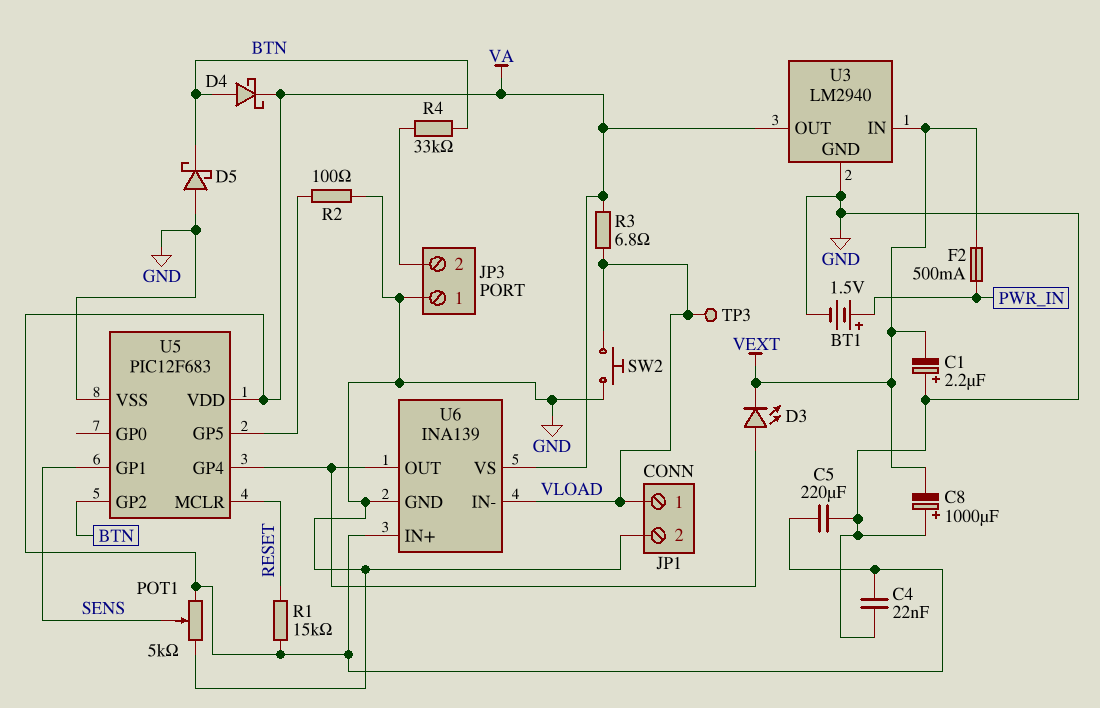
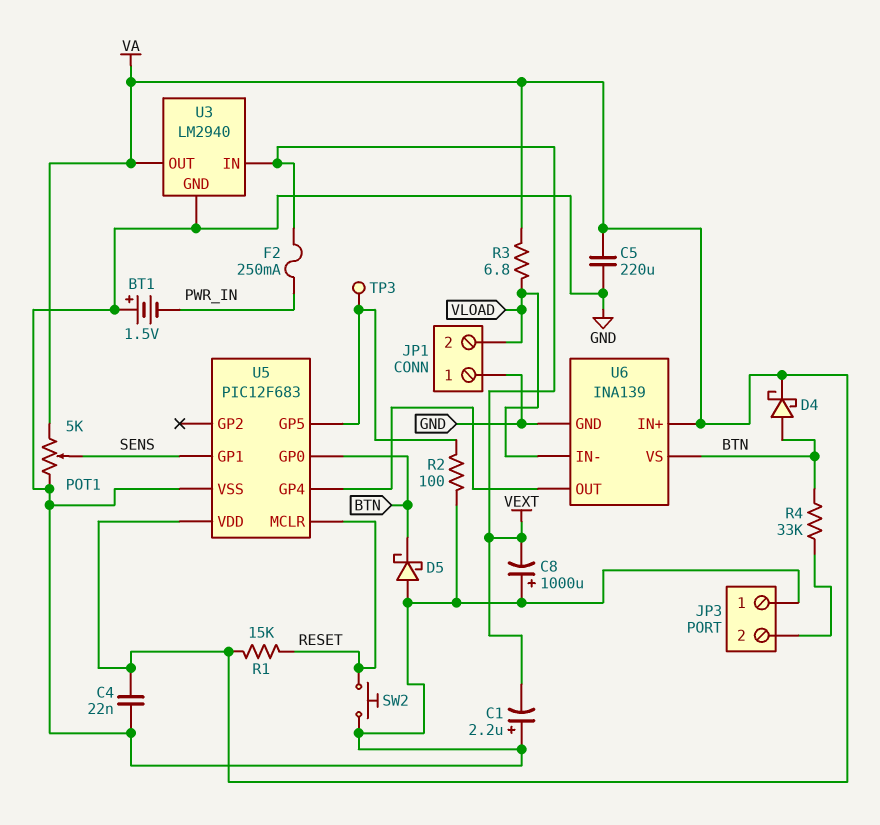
BT1: 1.5V (plus PWR_IN, minus GND) -> 1.5V (plus GND, minus PWR_IN)
D3: LED (A U5/GP4, K VEXT) -> none
F2: 500mA (PWR_IN, VEXT) -> 250mA (PWR_IN, VEXT)
JP1 pin 1: VLOAD -> GND
JP1 pin 2: GND -> VLOAD
SW2: button (GND, VLOAD) -> button (GND, RESET)
TP3: test point (VLOAD) -> test point (U5/GP5)
U5 pin GP0: none -> BTN
U5 pin GP2: BTN -> none
U6 pin VS: VA -> BTN

